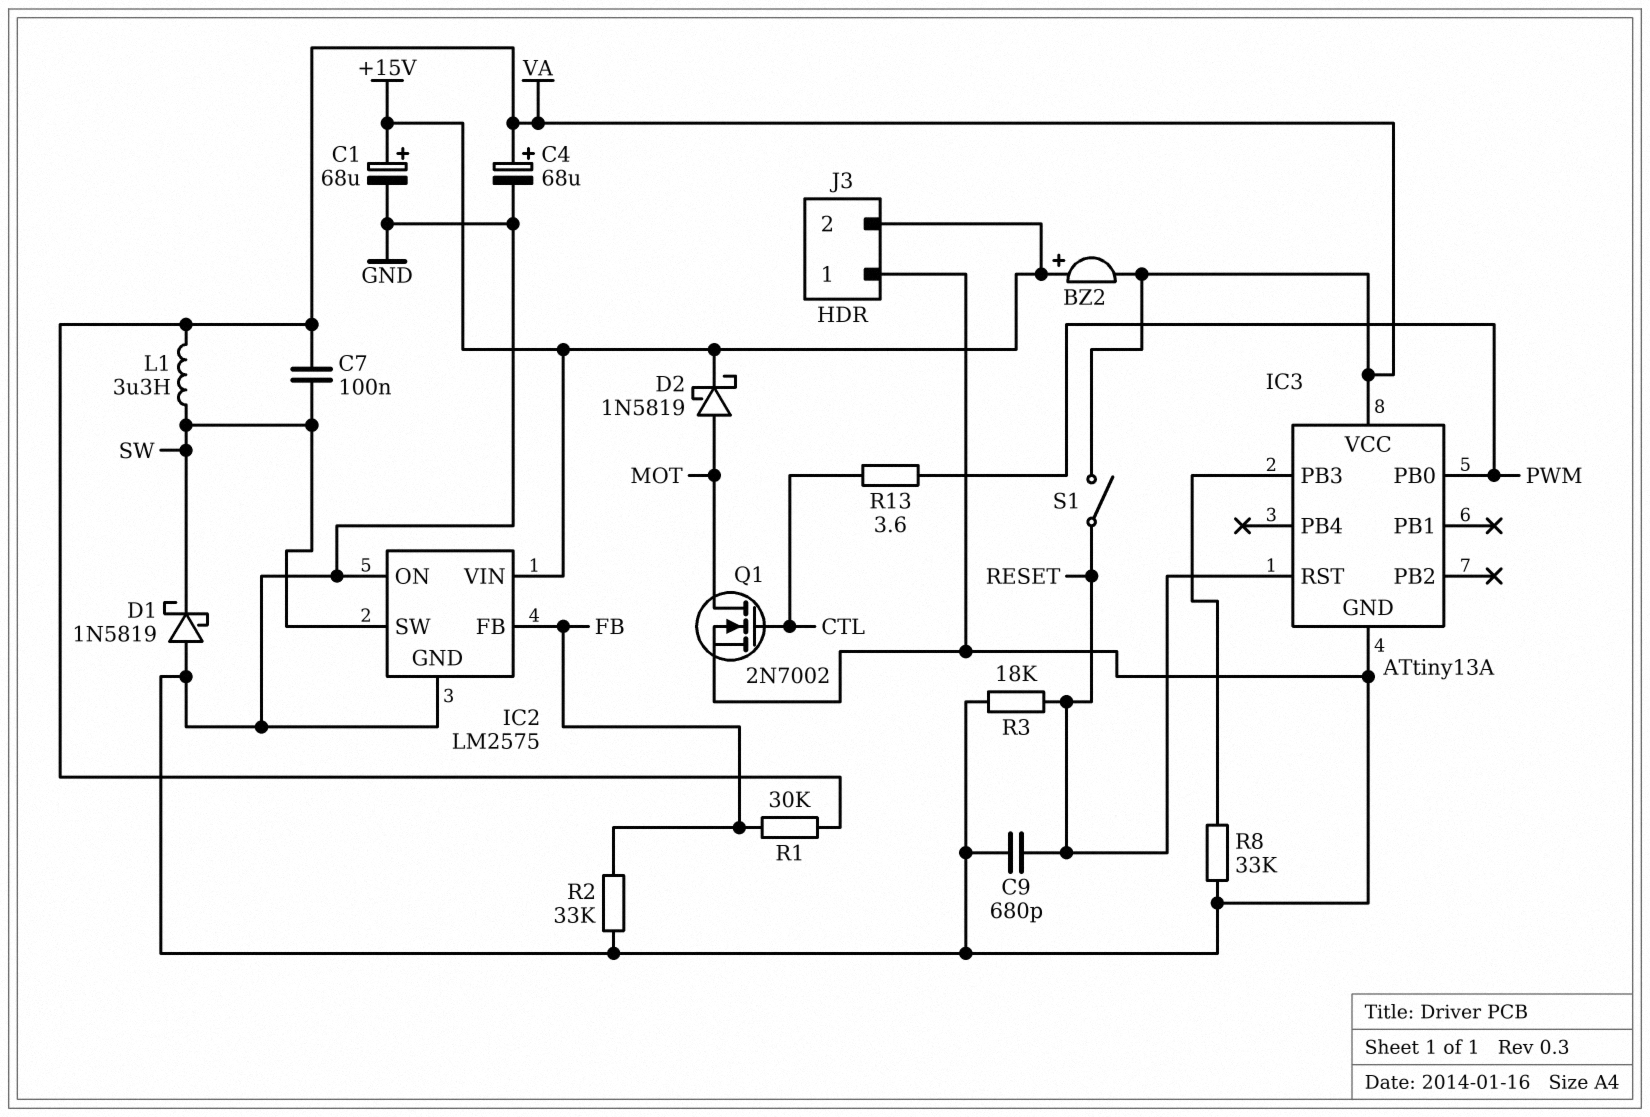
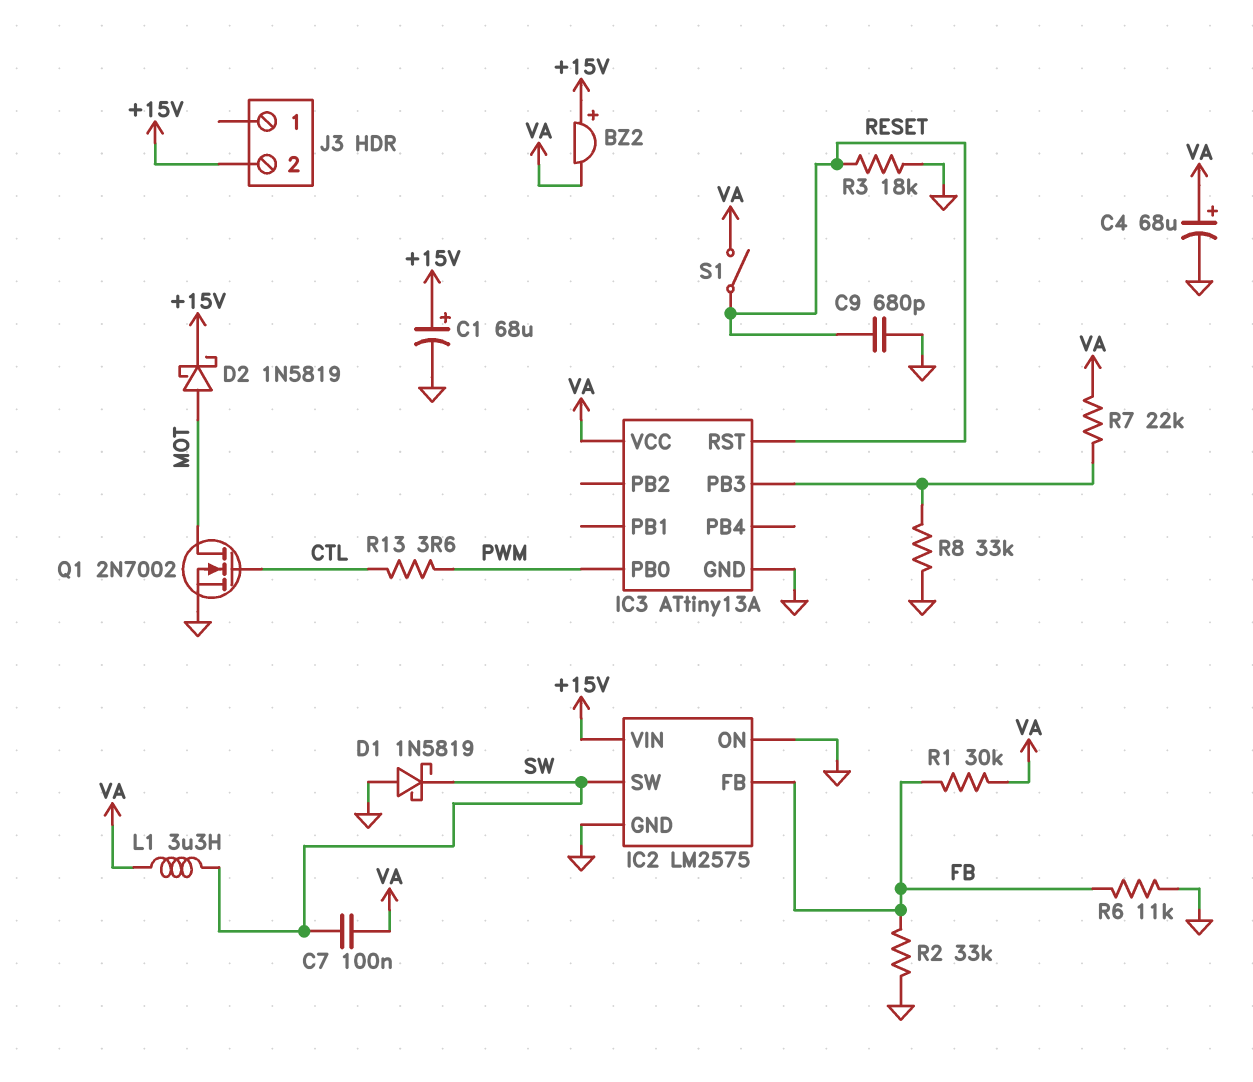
J3 pin 1: GND -> none
R6: none -> 11k (FB, GND)
R7: none -> 22k (IC3/PB3, VA)

